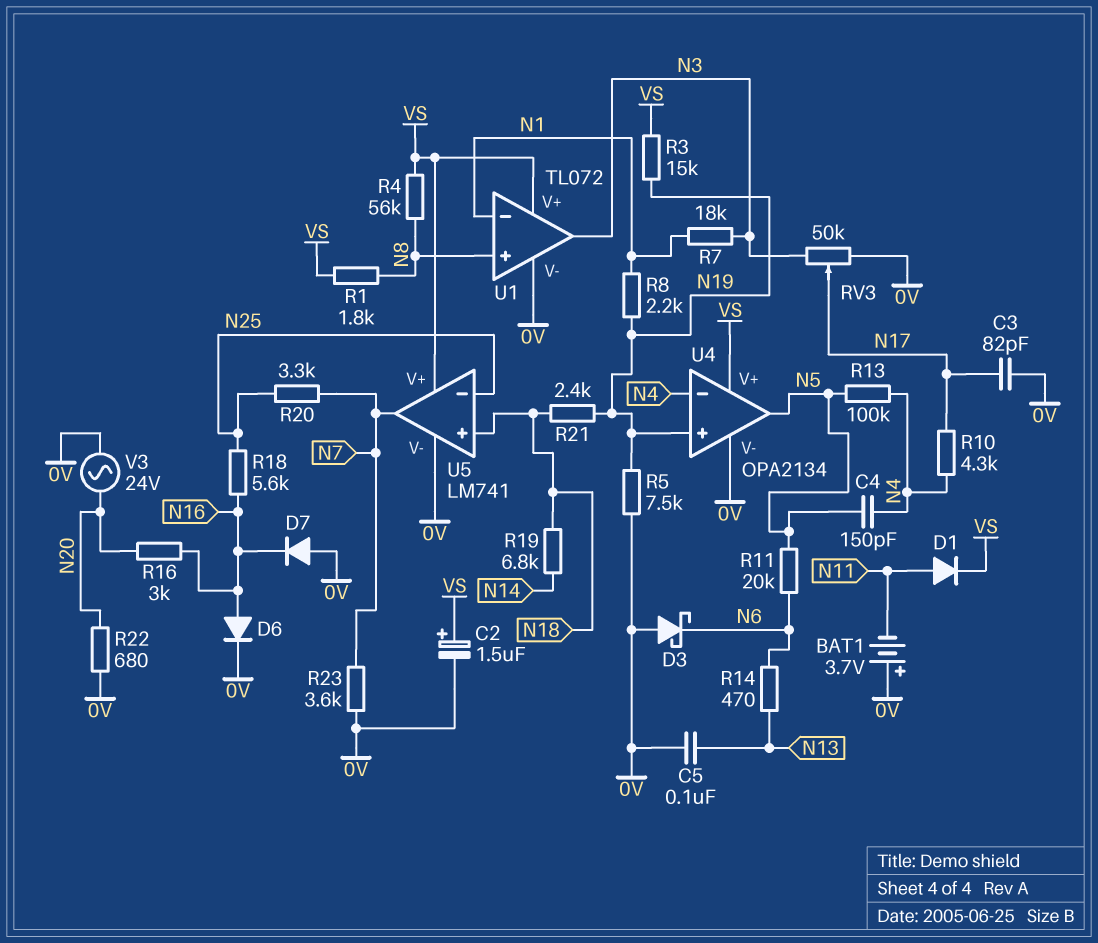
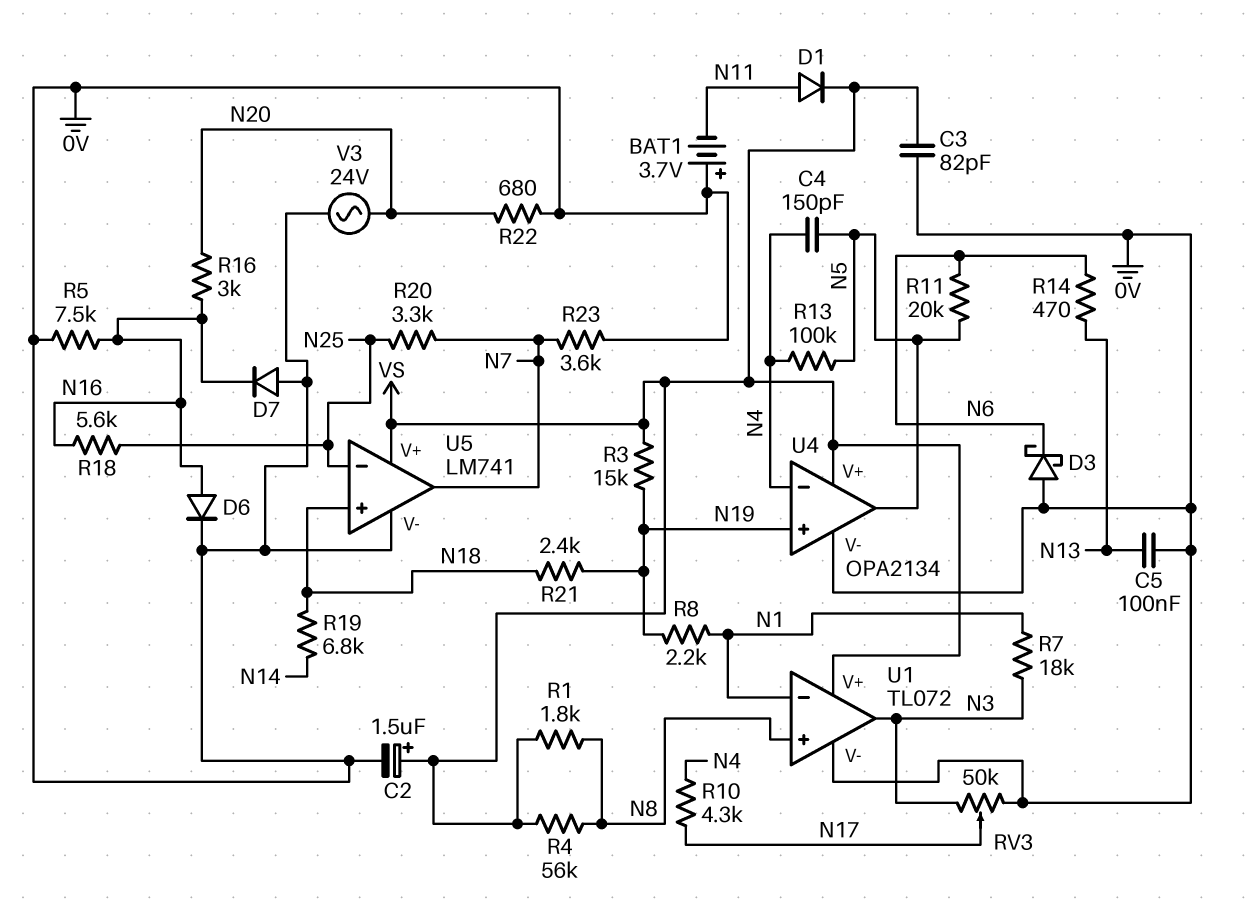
C3: 82pF (0V, N17) -> 82pF (0V, VS)
R5: 7.5k (0V, N19) -> 7.5k (0V, N16)

